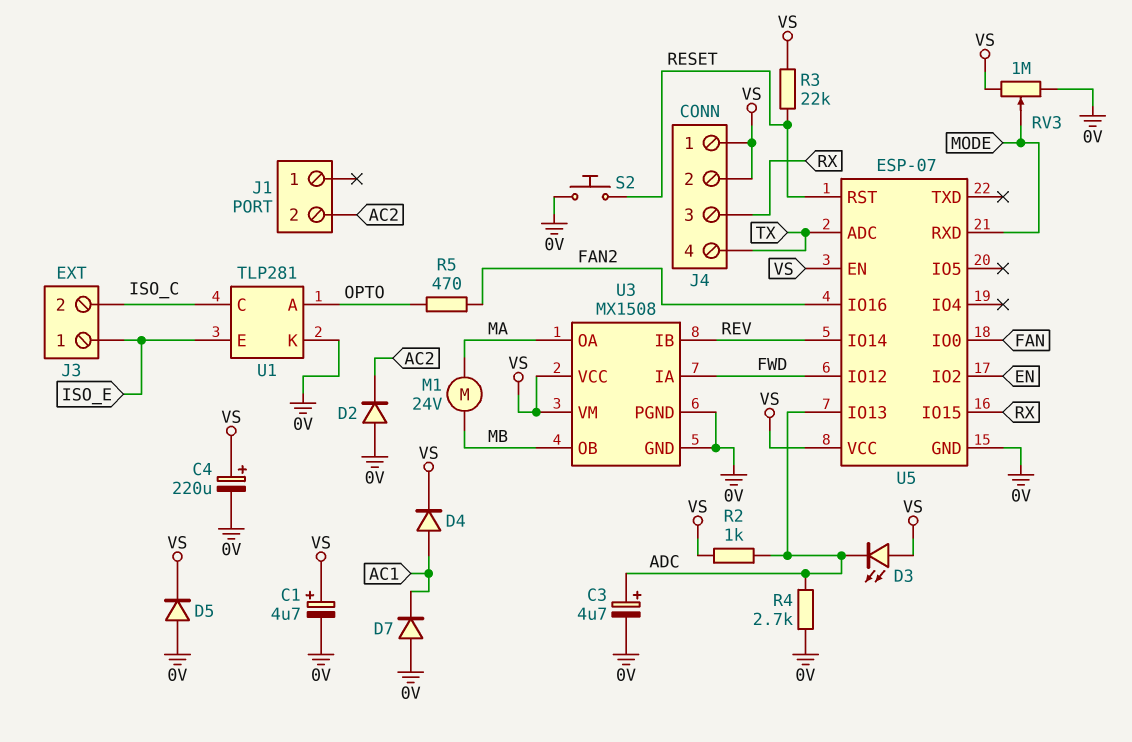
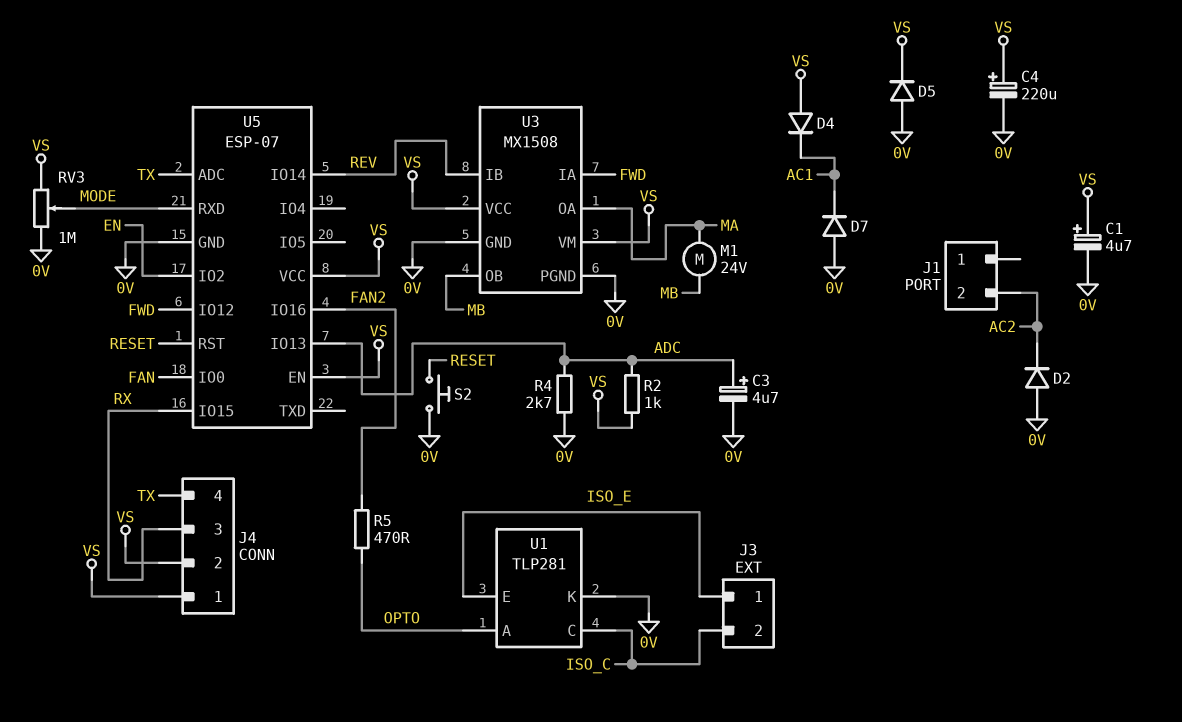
D3: LED (A VS, K ADC) -> none
D4: diode (A AC1, K VS) -> diode (A VS, K AC1)
R3: 22k (RESET, VS) -> none

